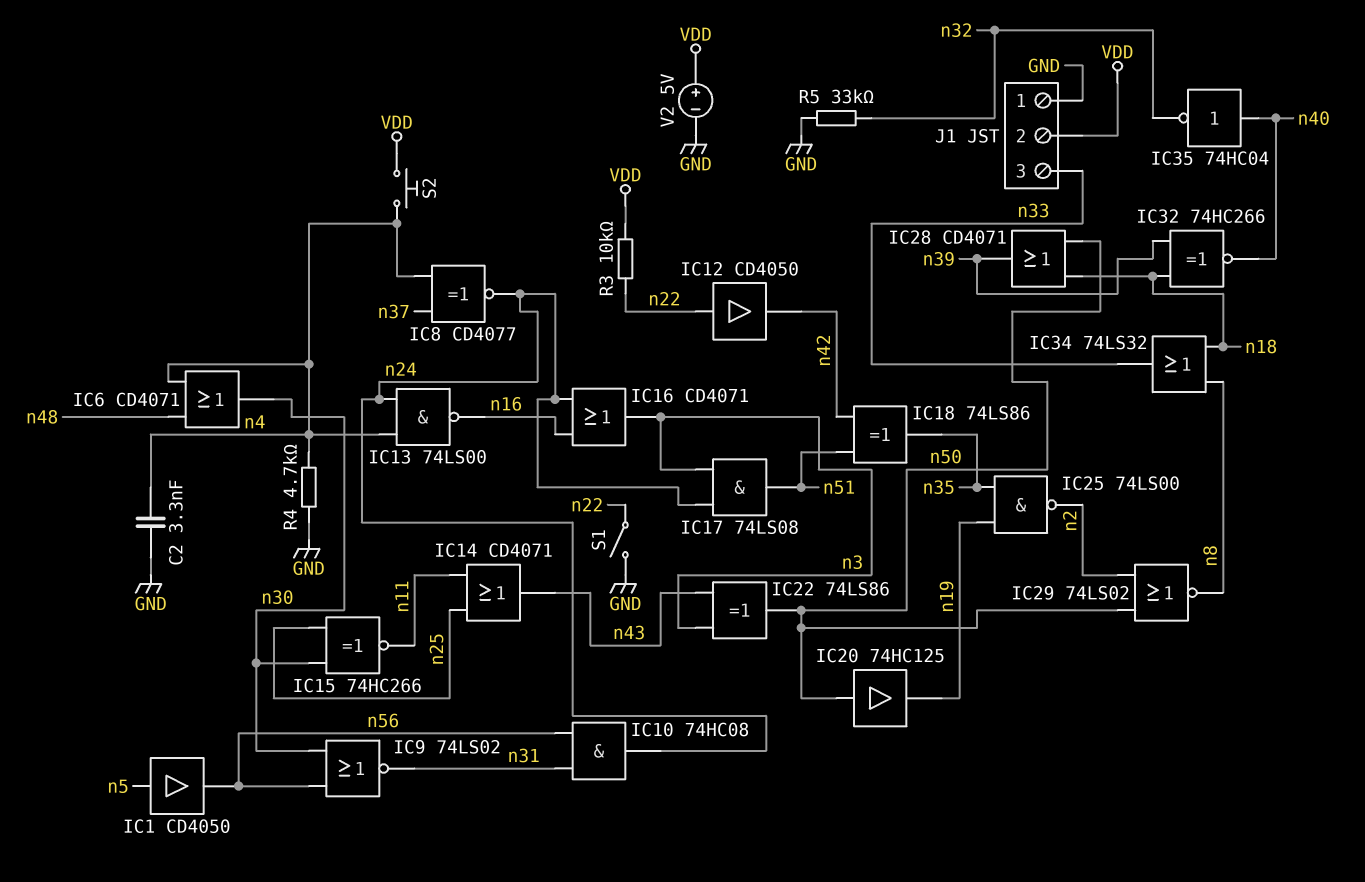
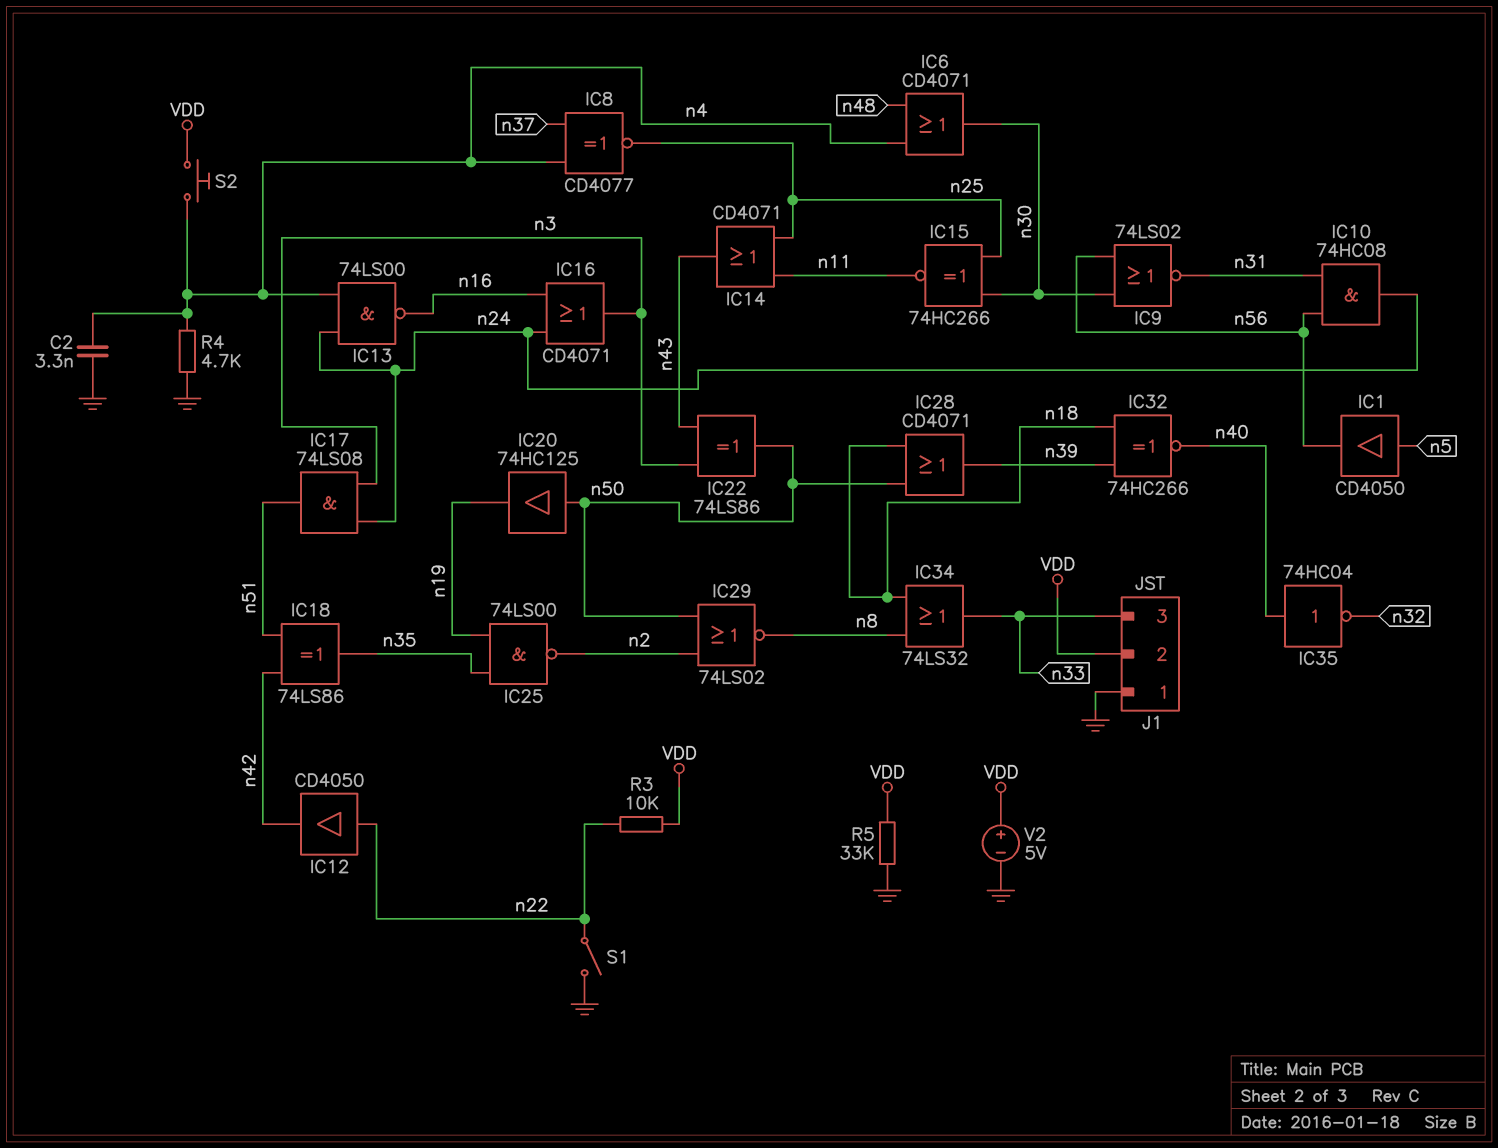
IC8: XNOR CD4077 (in n4, in n37, out n24) -> XNOR CD4077 (in n4, in n37, out n25)
R5: 33k (GND, n32) -> 33k (GND, VDD)

